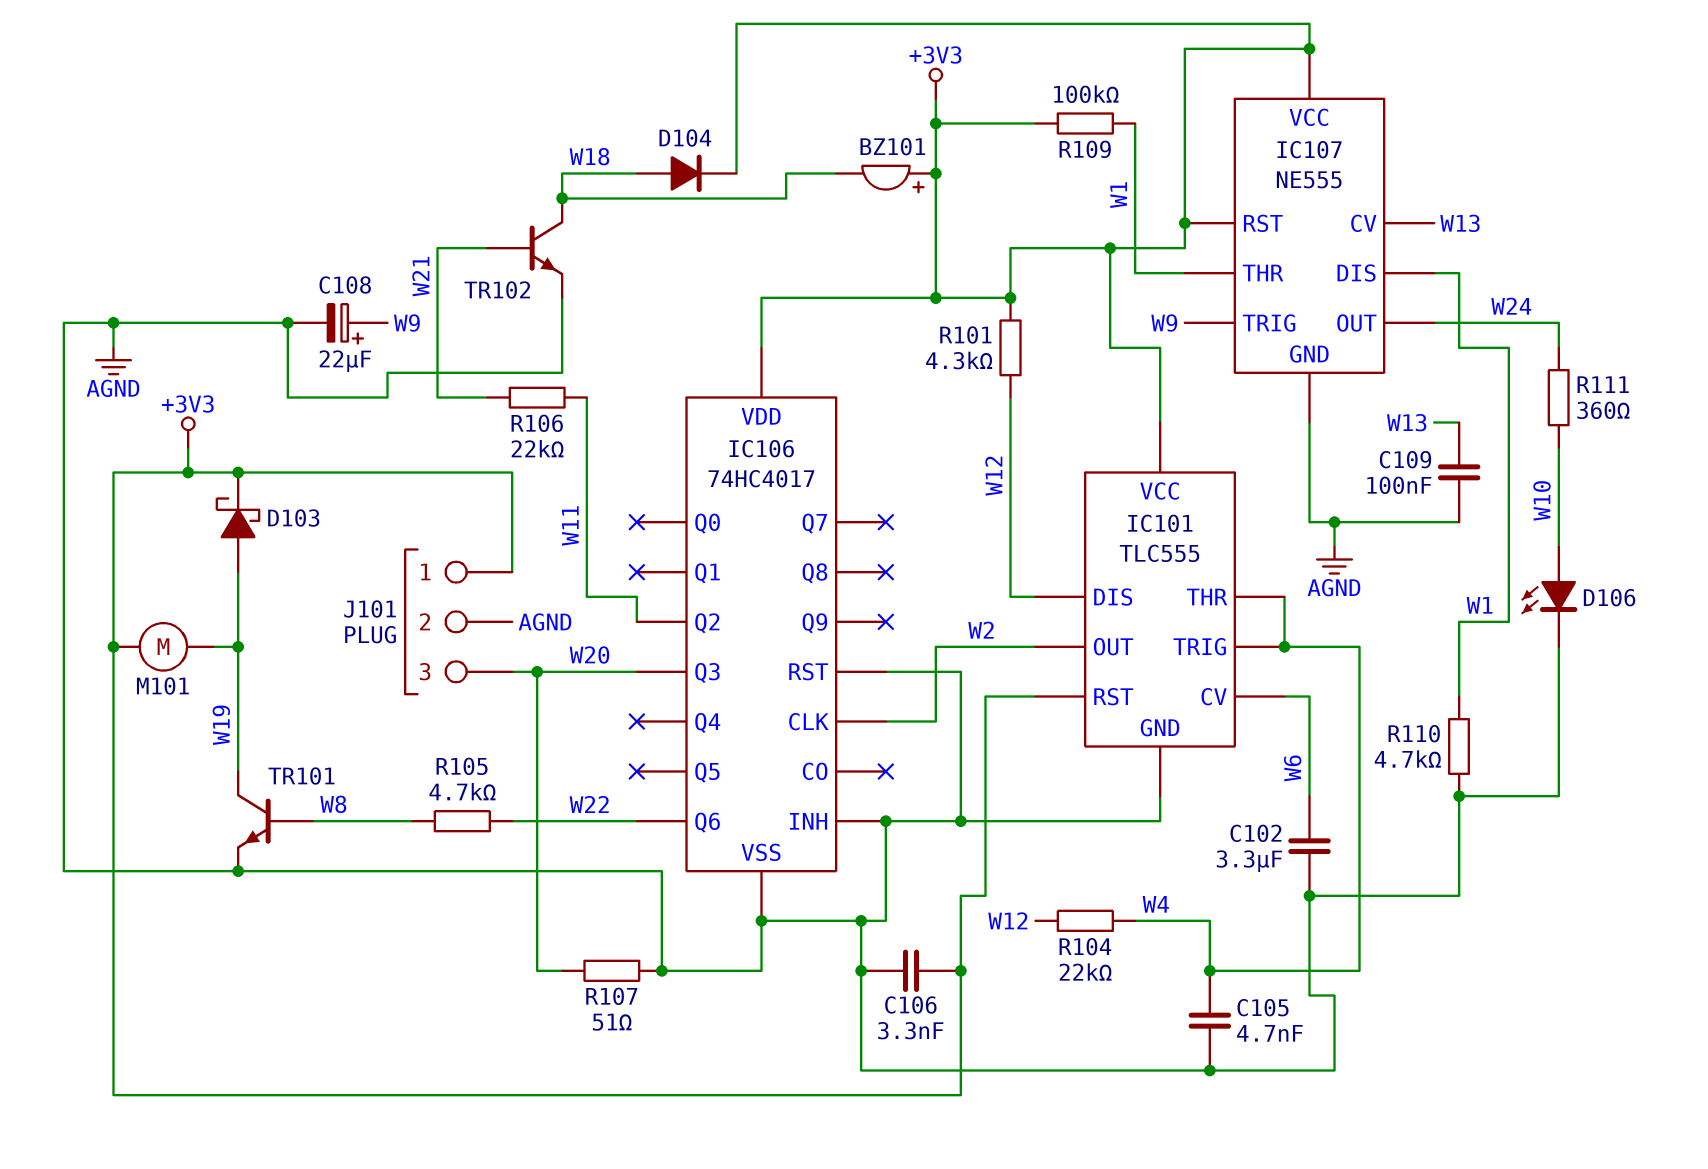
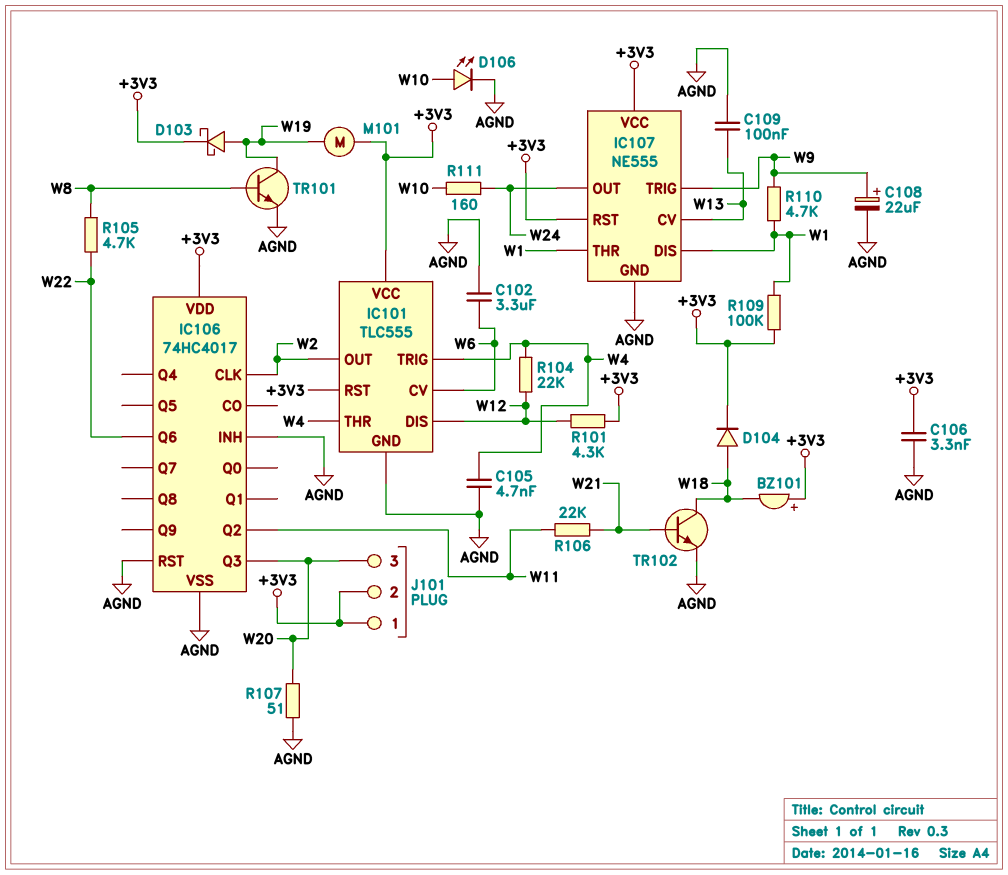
J101 pin 2: AGND -> +3V3
R110: 4.7k (AGND, W1) -> 4.7k (W1, W9)
R111: 360 (W10, W24) -> 160 (W10, W24)

